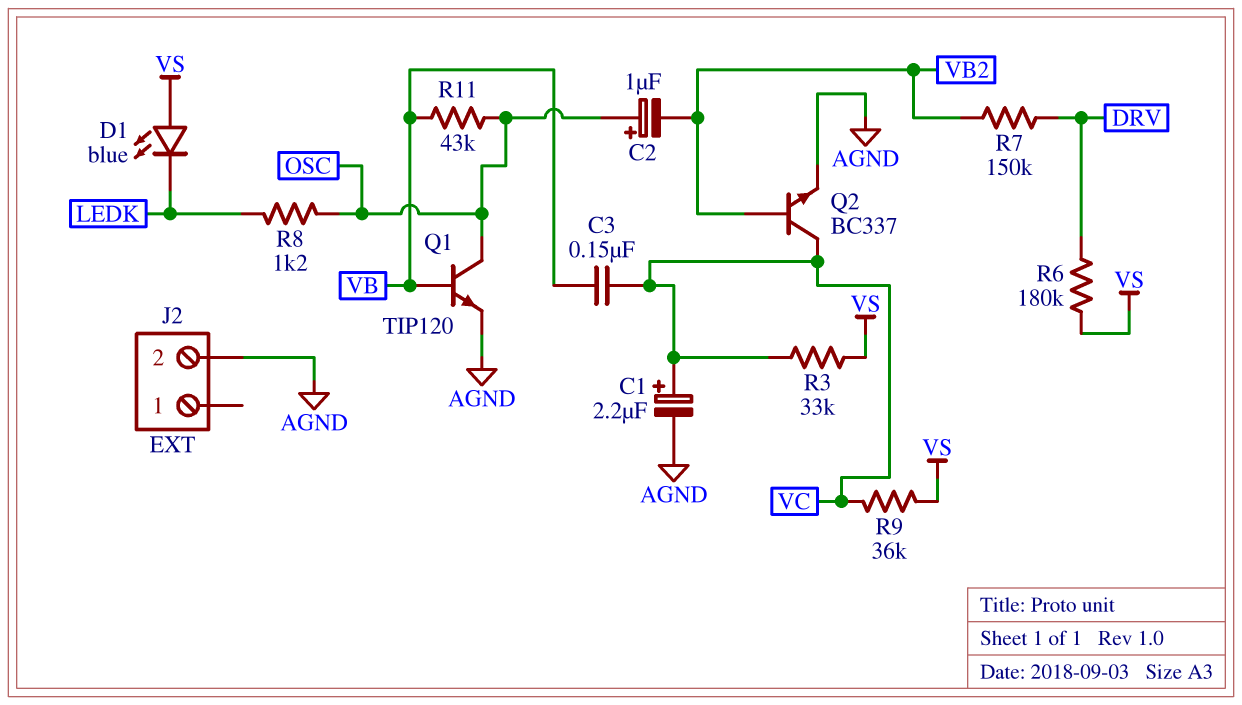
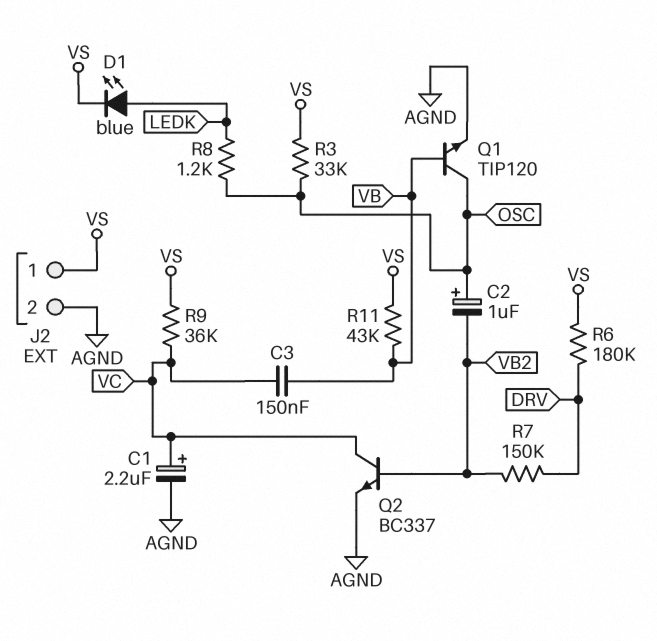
D1: LED blue (A VS, K LEDK) -> LED blue (A LEDK, K VS)
J2 pin 1: none -> VS
R3: 33k (VC, VS) -> 33k (OSC, VS)
R11: 43k (OSC, VB) -> 43k (VB, VS)

